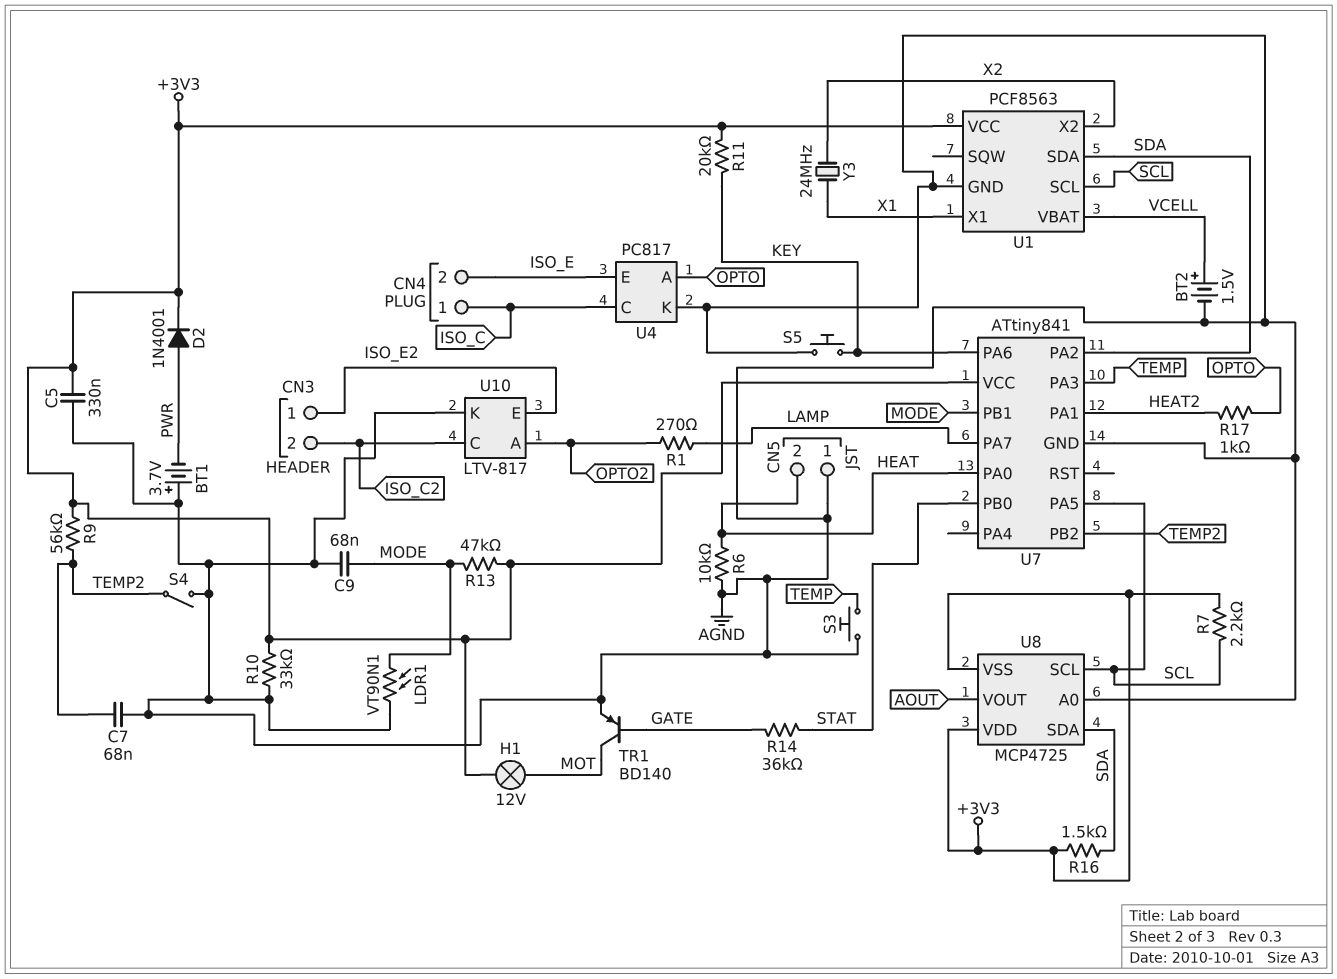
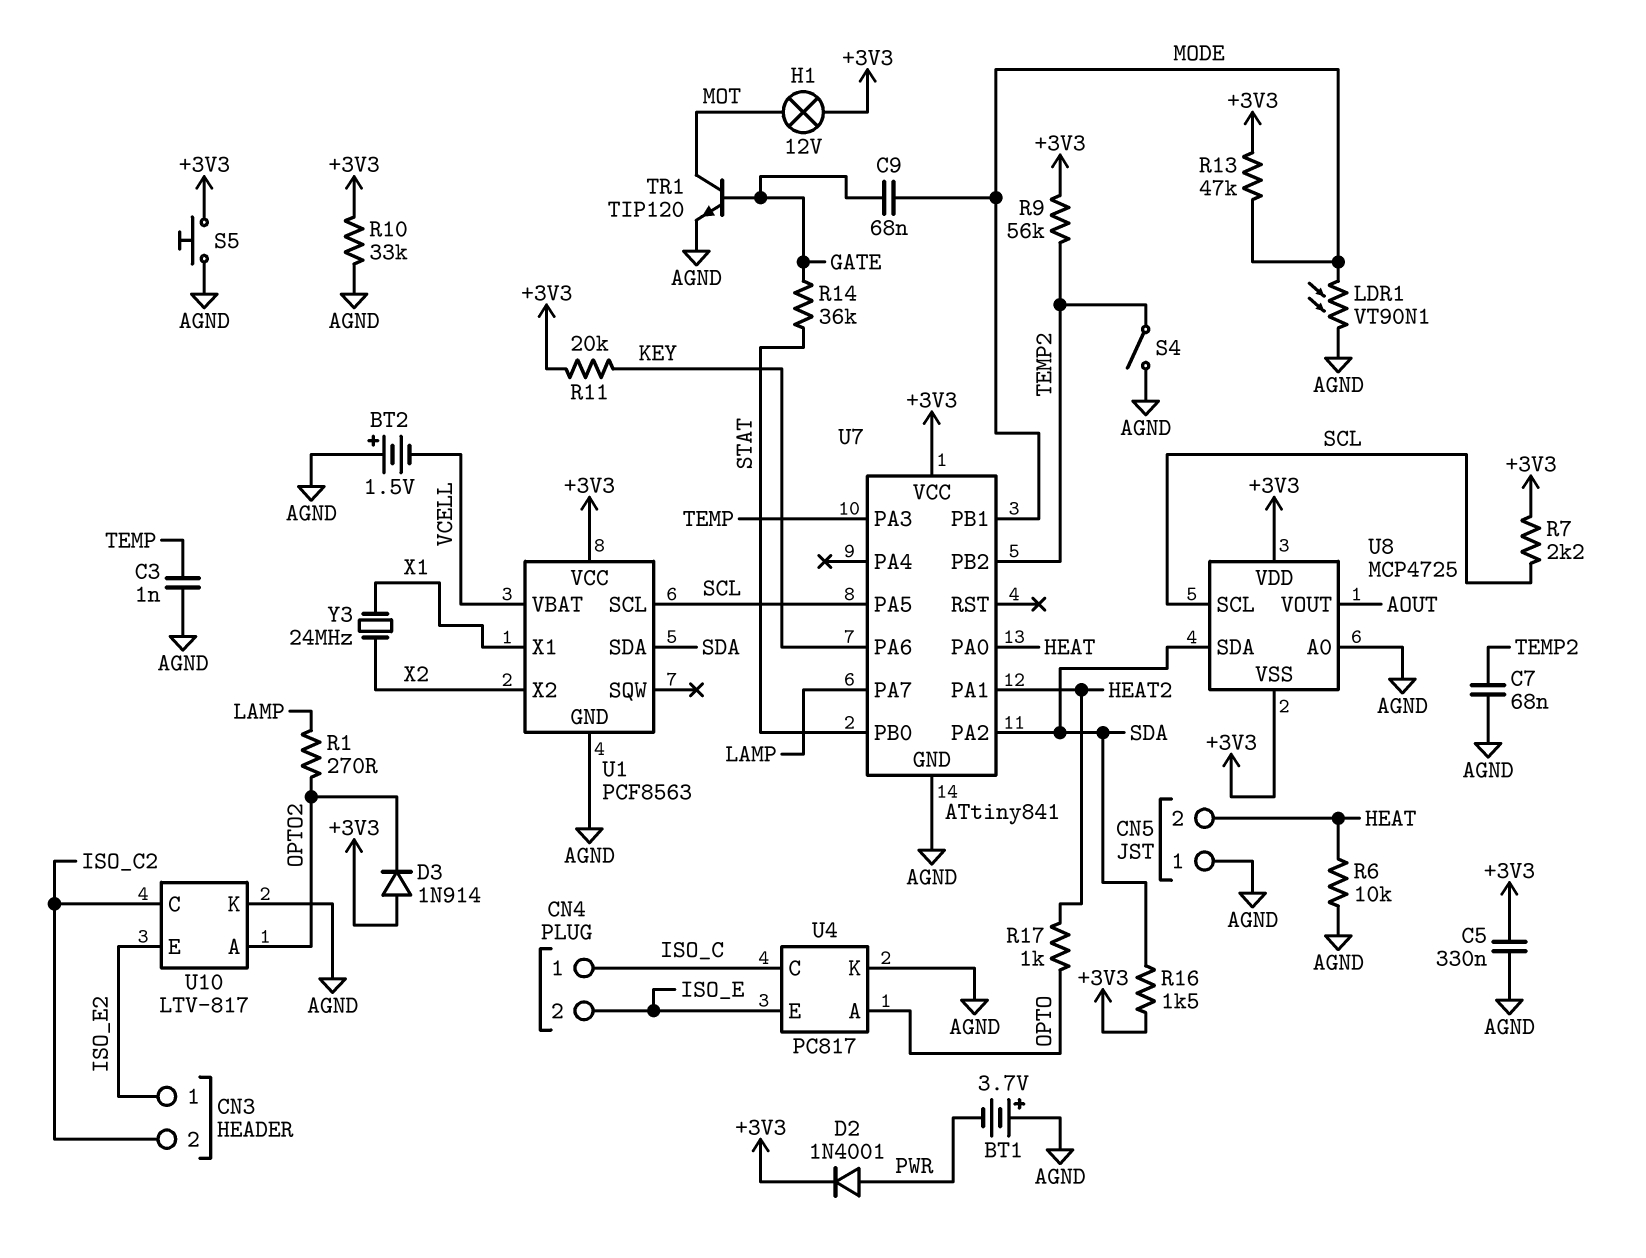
BT2: 1.5V (plus VCELL, minus AGND) -> 1.5V (plus AGND, minus VCELL)
C3: none -> 1nF (AGND, TEMP)
C9: 68nF (AGND, MODE) -> 68nF (GATE, MODE)
D3: none -> diode 1N914 (A +3V3, K OPTO2)
S3: button (AGND, TEMP) -> none
S5: button (AGND, KEY) -> button (+3V3, AGND)
TR1: PNP BD140 (B GATE, C MOT, E AGND) -> NPN TIP120 (B GATE, C MOT, E AGND)

